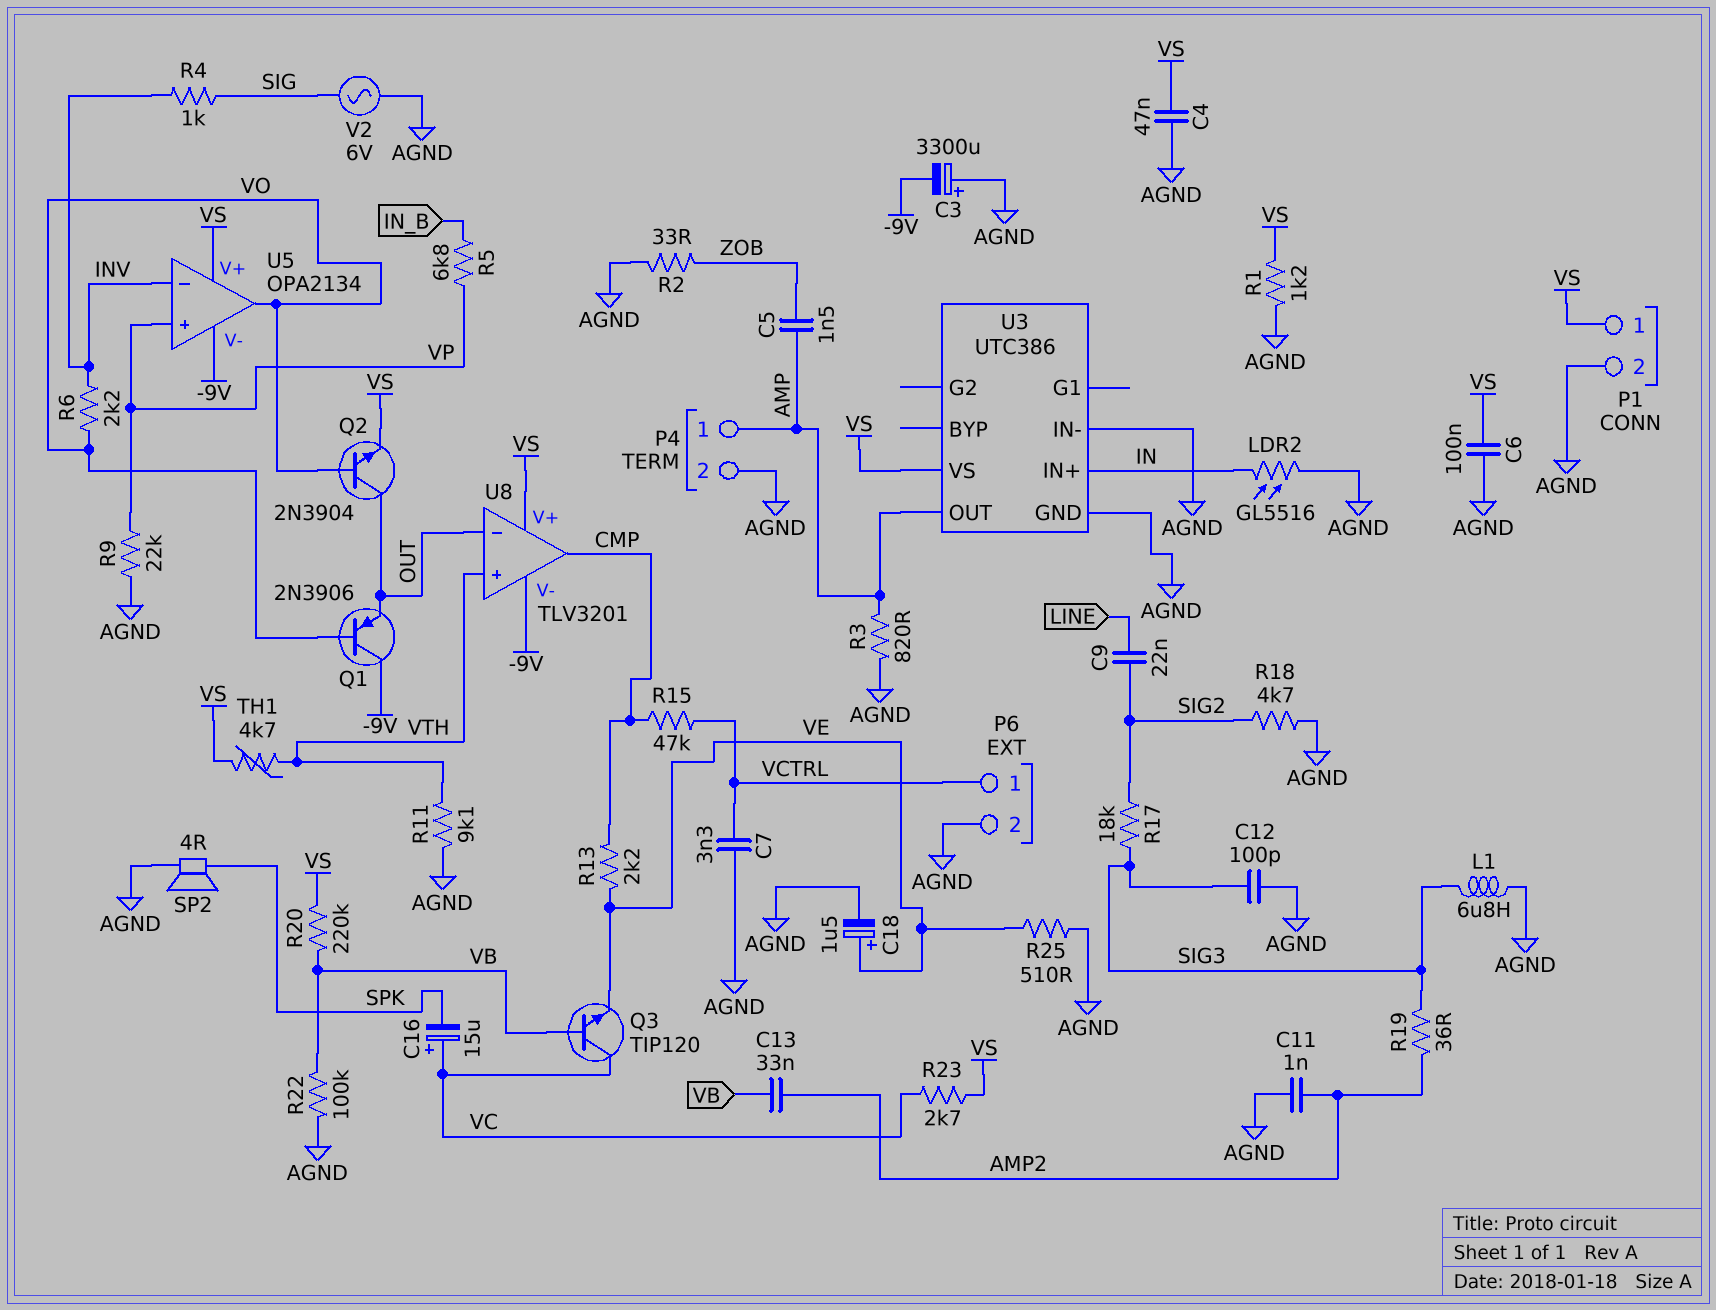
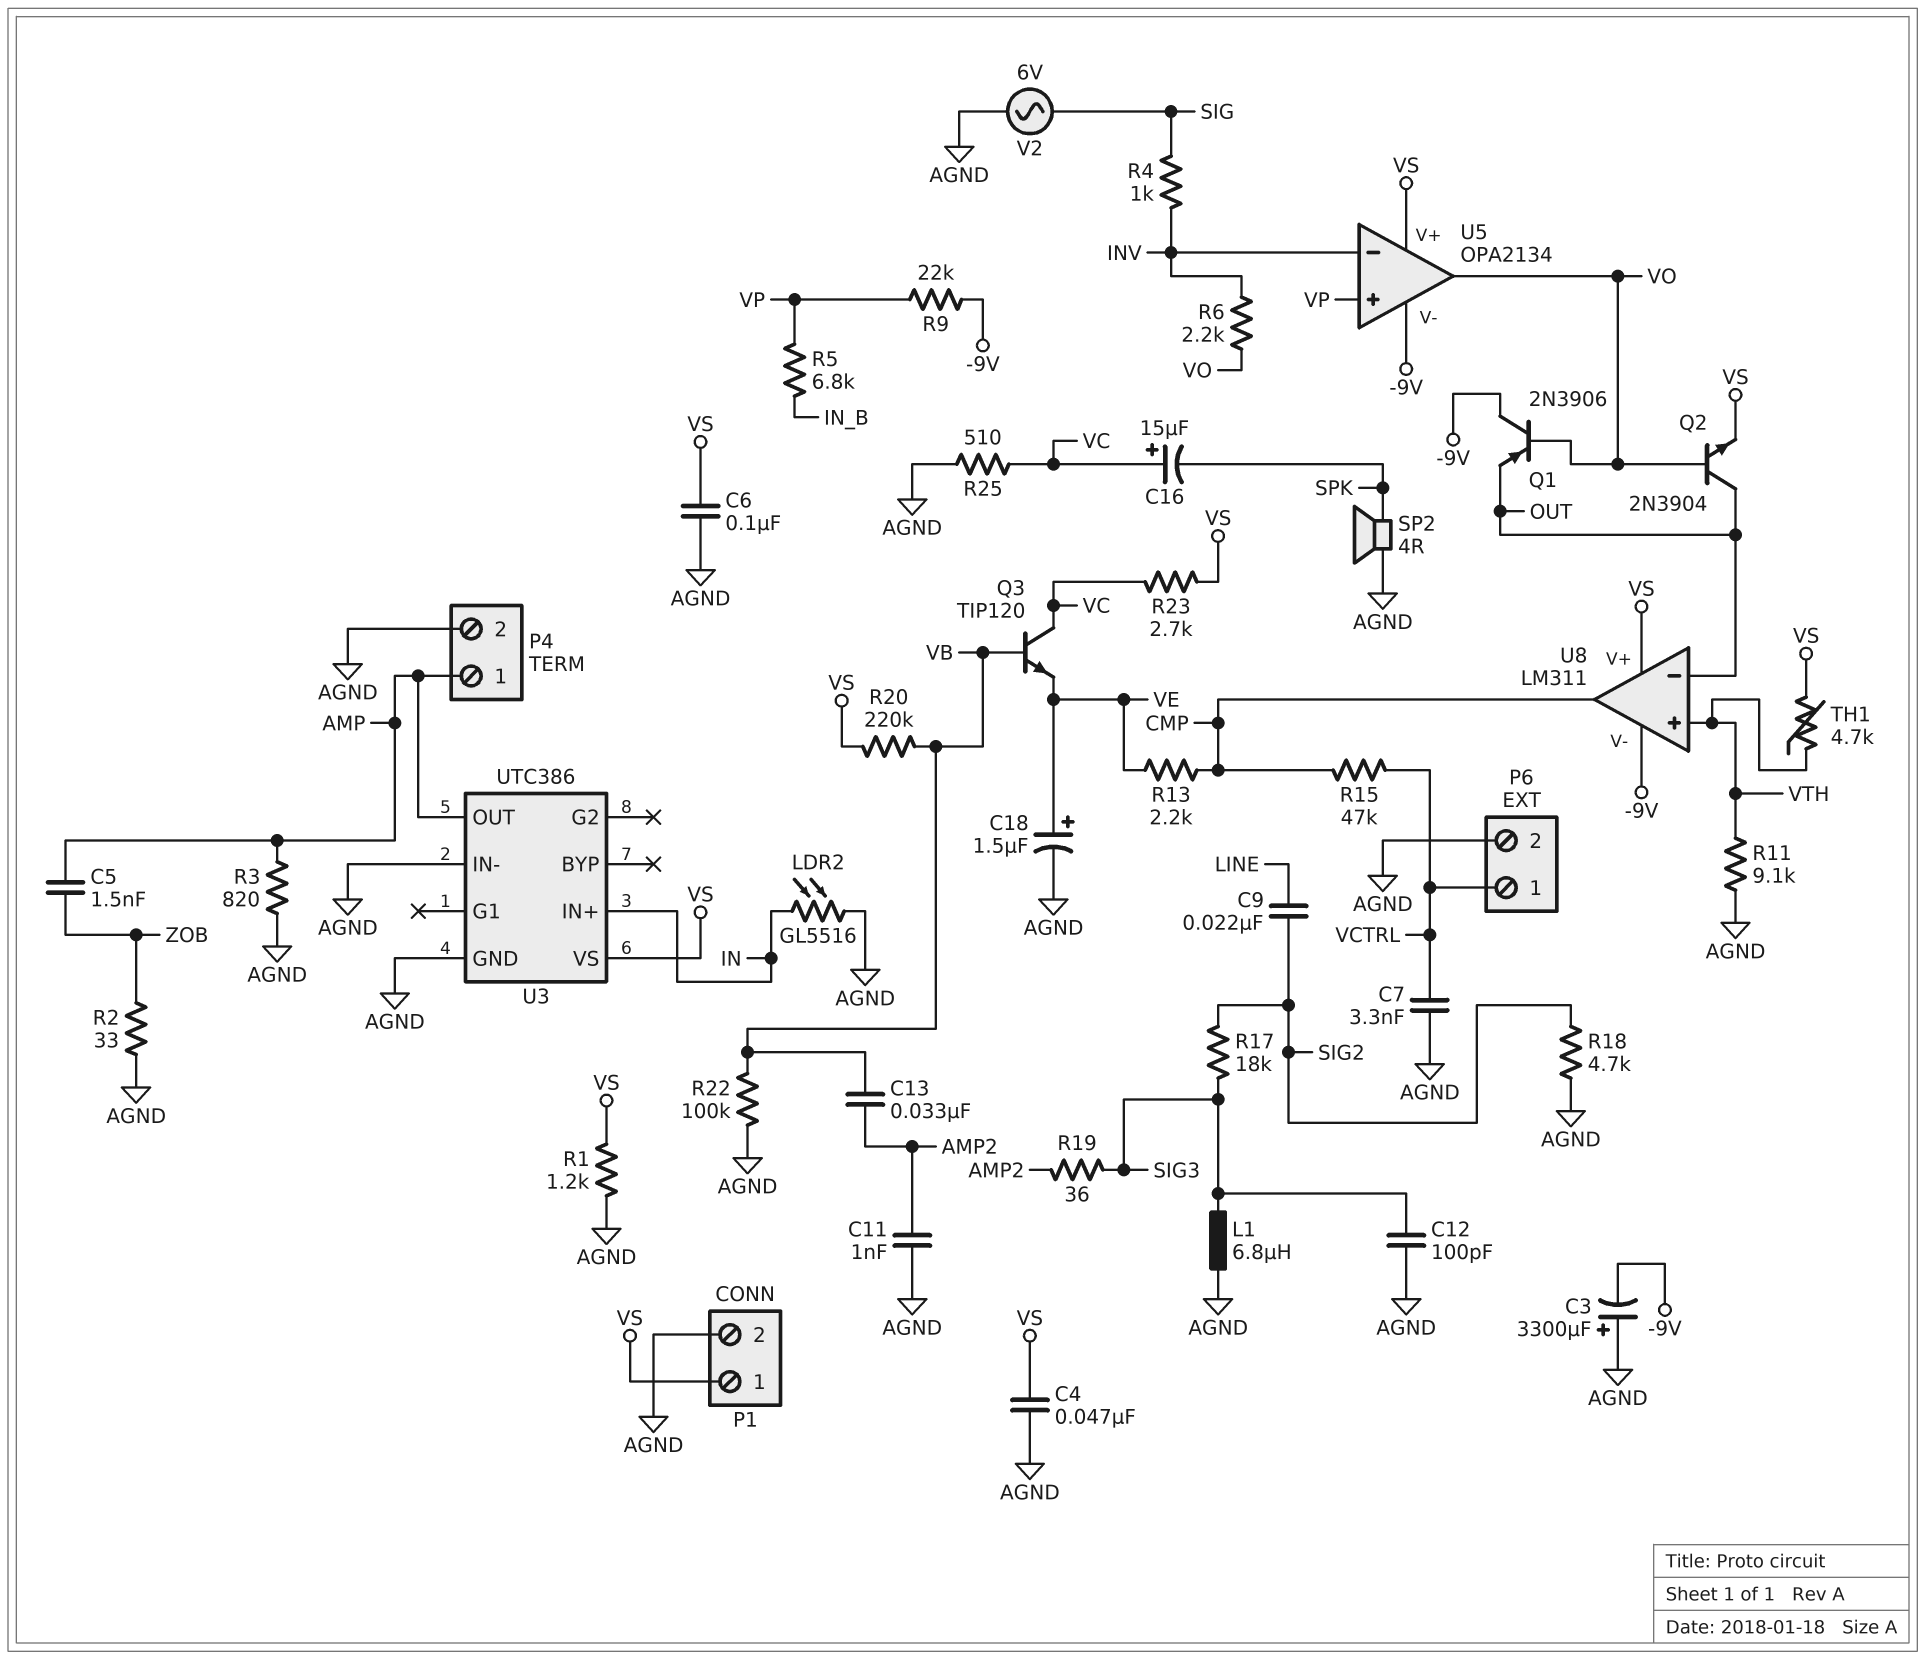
R9: 22k (AGND, VP) -> 22k (-9V, VP)
R25: 510 (AGND, VE) -> 510 (AGND, VC)
U8: TLV3201 -> LM311

